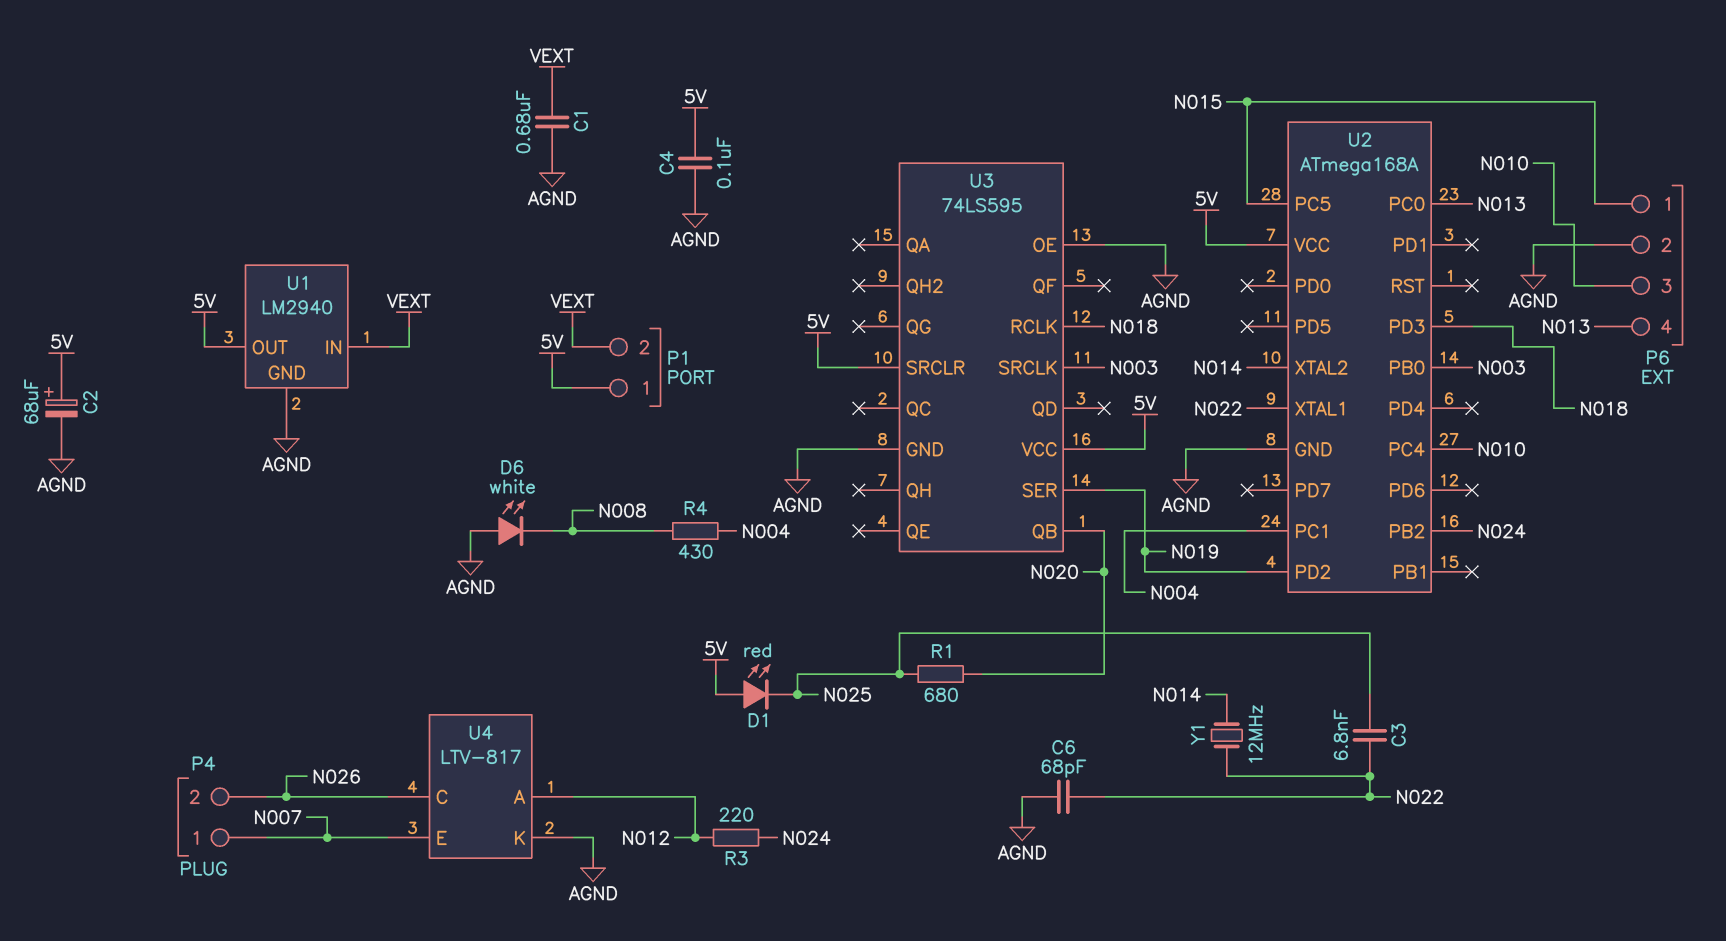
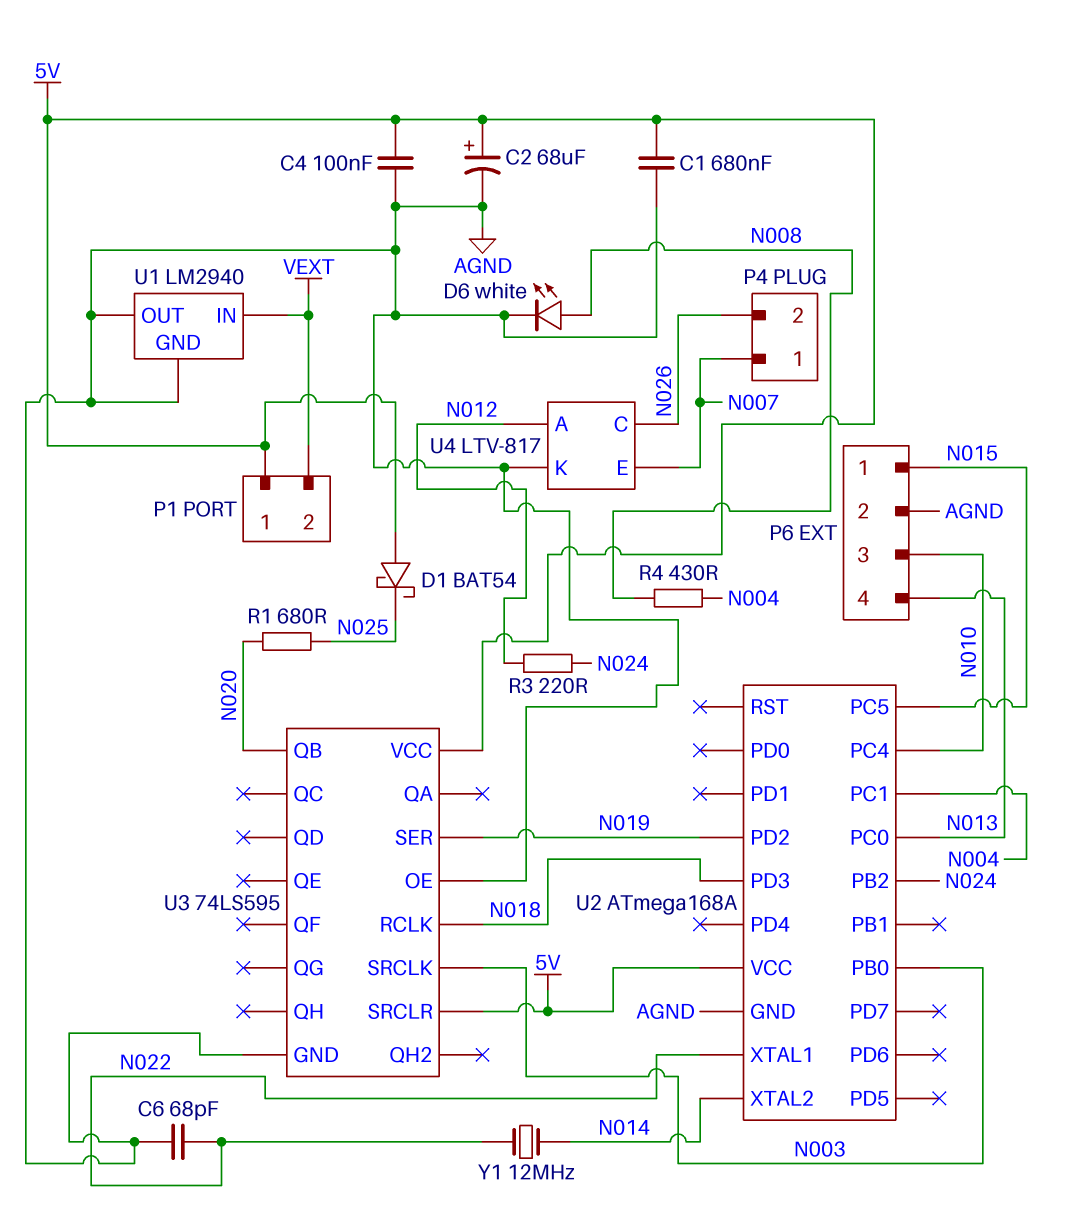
C1: 680nF (AGND, VEXT) -> 680nF (5V, AGND)
C3: 6.8nF (N022, N025) -> none
D1: LED red (A 5V, K N025) -> schottky BAT54 (A 5V, K N025)
D6: LED white (A AGND, K N008) -> LED white (A N008, K AGND)
U1 pin OUT: 5V -> AGND

